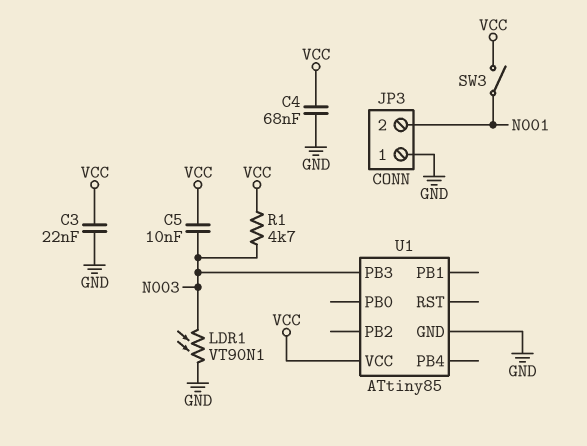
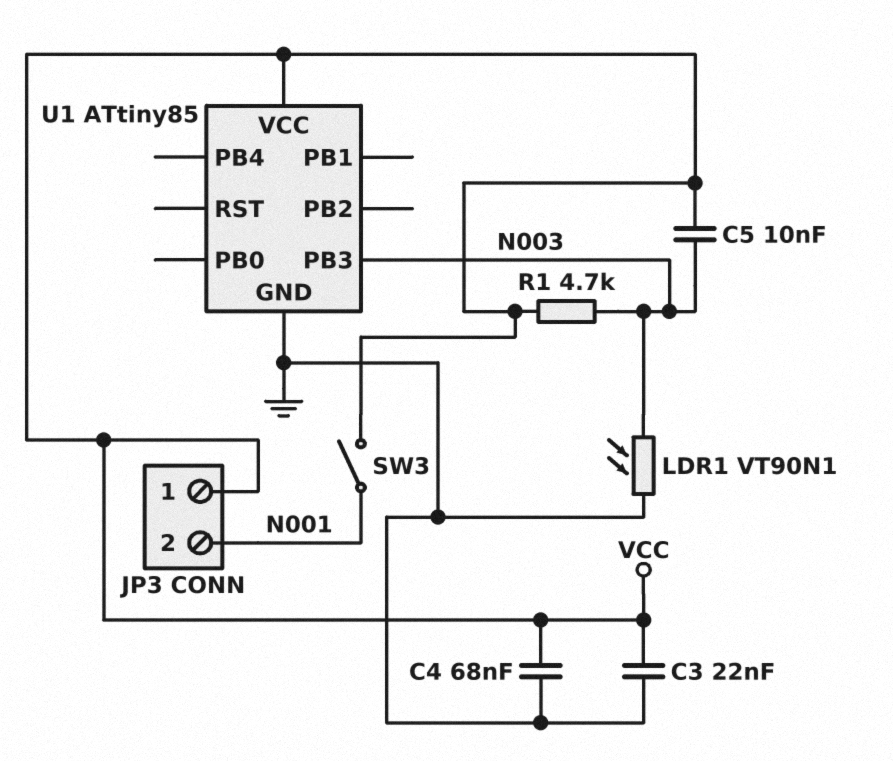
JP3 pin 1: GND -> VCC

